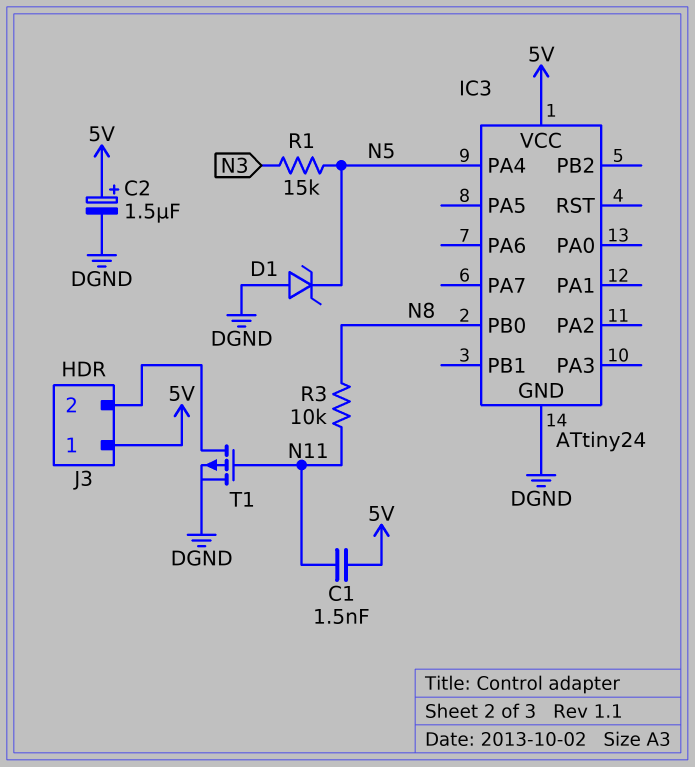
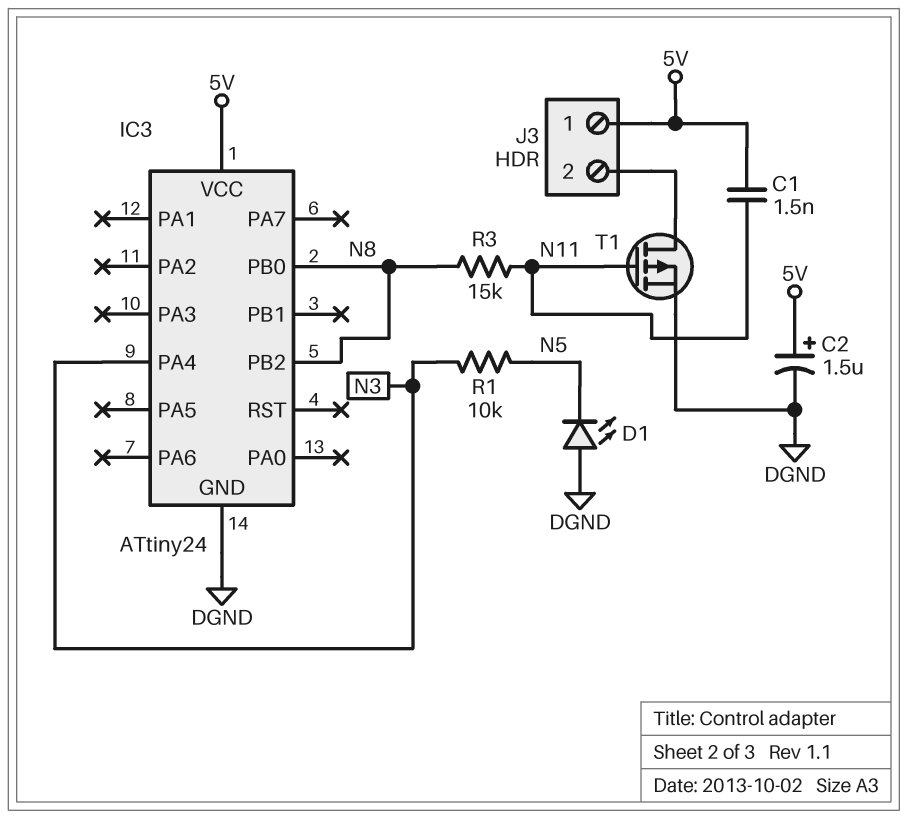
D1: zener (A DGND, K N5) -> LED (A DGND, K N5)
IC3 pin PA4: N5 -> N3
IC3 pin PB2: none -> N8
R1: 15k (N3, N5) -> 10k (N3, N5)
R3: 10k (N8, N11) -> 15k (N8, N11)

